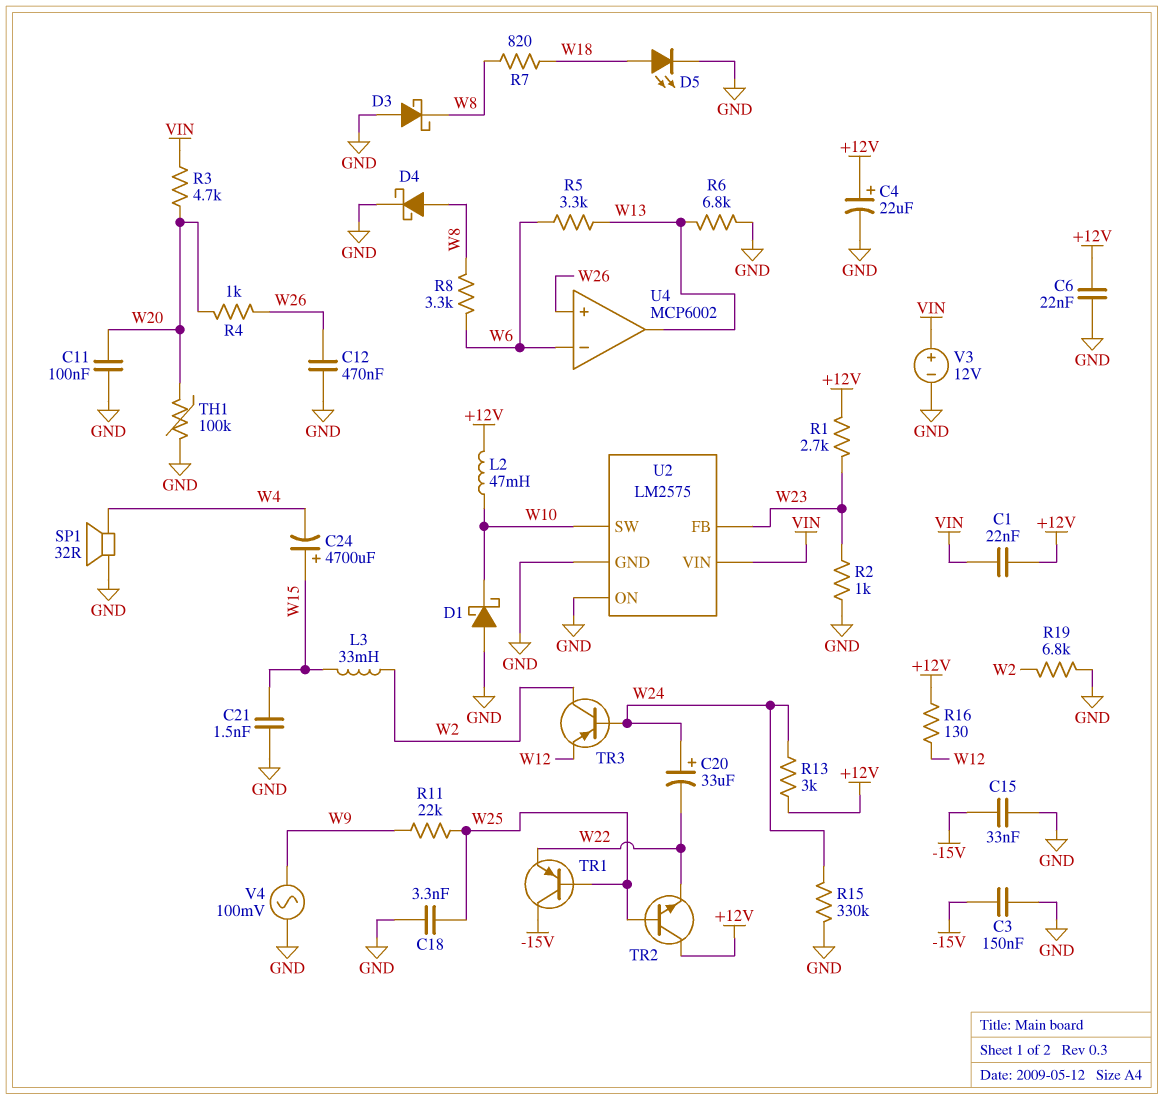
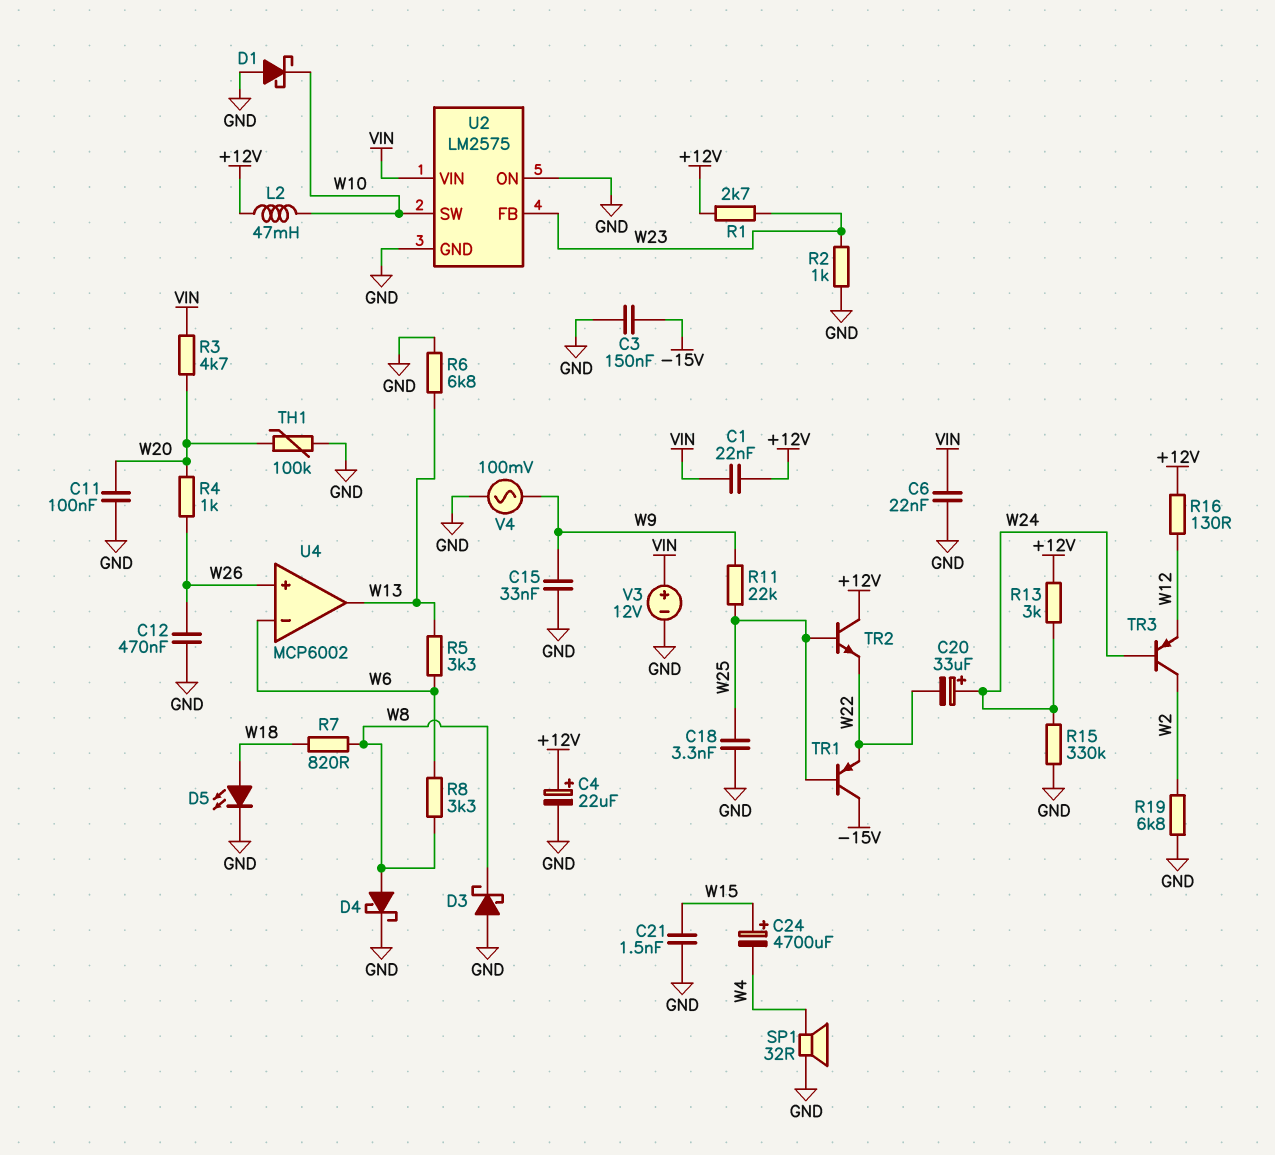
C6: 22nF (+12V, GND) -> 22nF (GND, VIN)
C15: 33nF (-15V, GND) -> 33nF (GND, W9)
L3: 33mH (W2, W15) -> none

